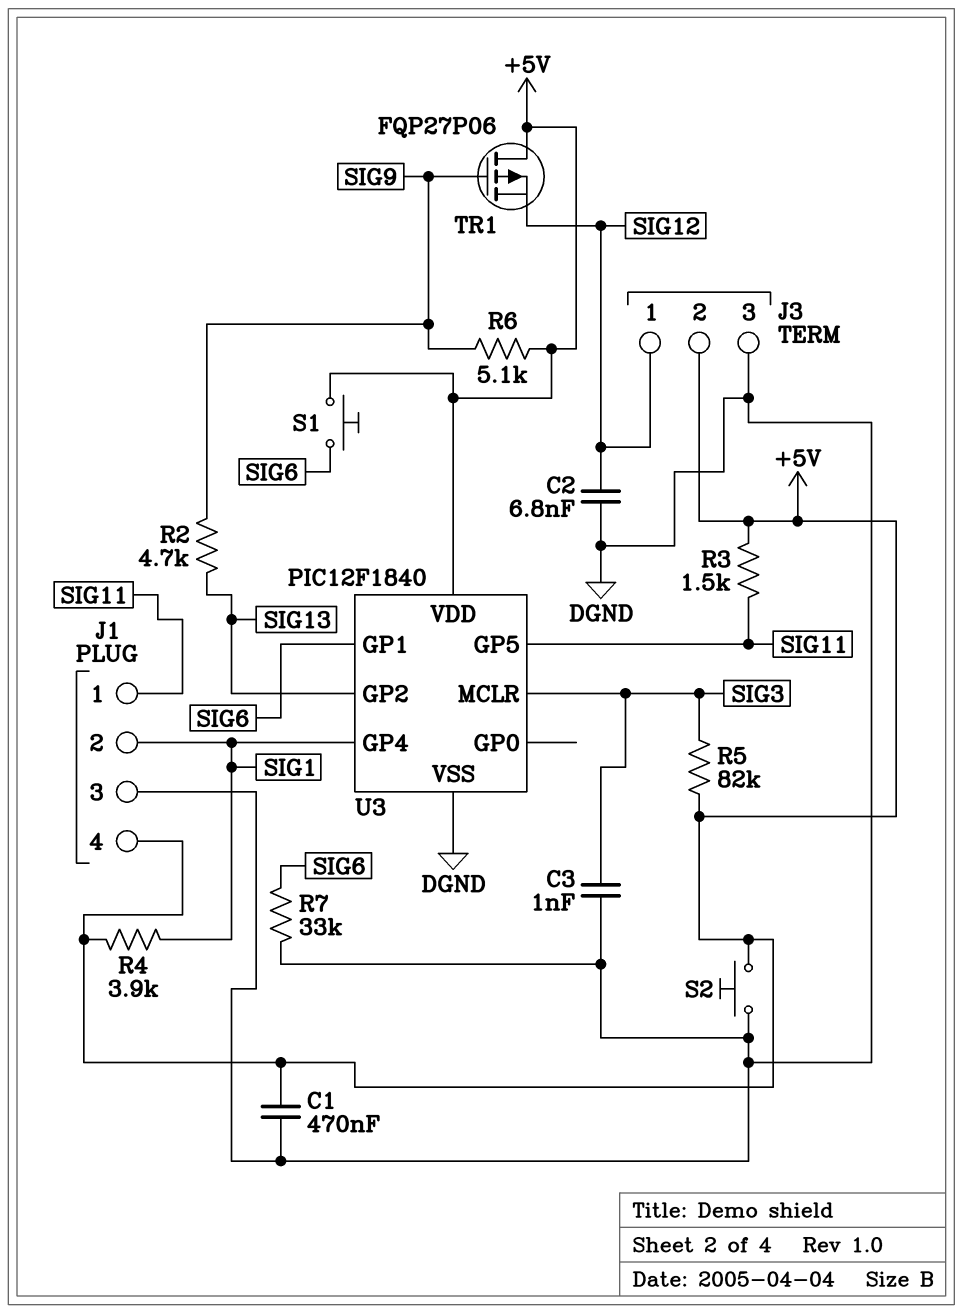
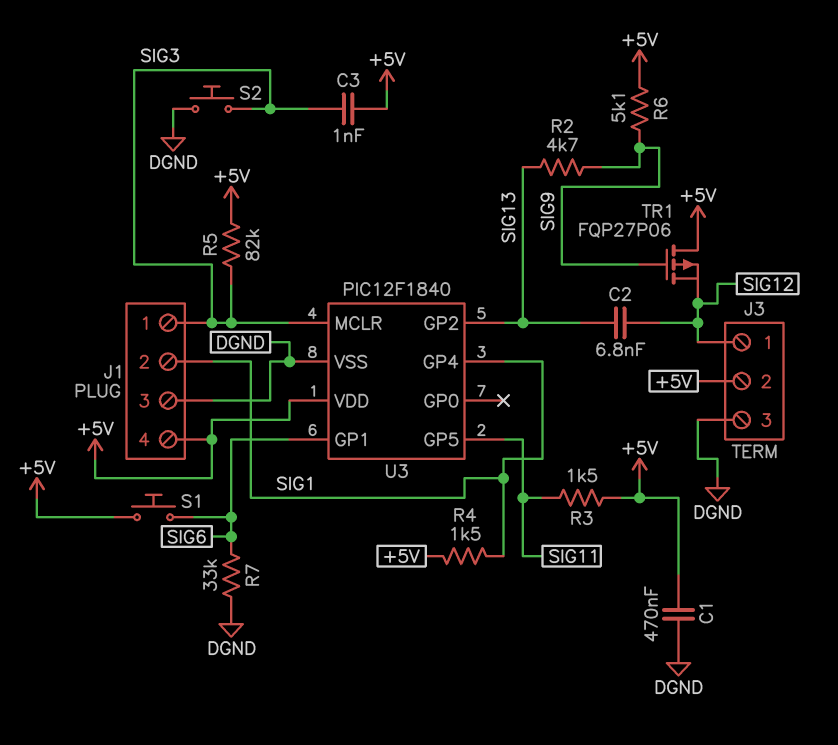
C2: 6.8nF (DGND, SIG12) -> 6.8nF (SIG12, SIG13)
C3: 1nF (DGND, SIG3) -> 1nF (+5V, SIG3)
J1 pin 1: SIG11 -> SIG3
R4: 3.9k (+5V, SIG1) -> 1.5k (+5V, SIG1)
S2: button (+5V, DGND) -> button (DGND, SIG3)

